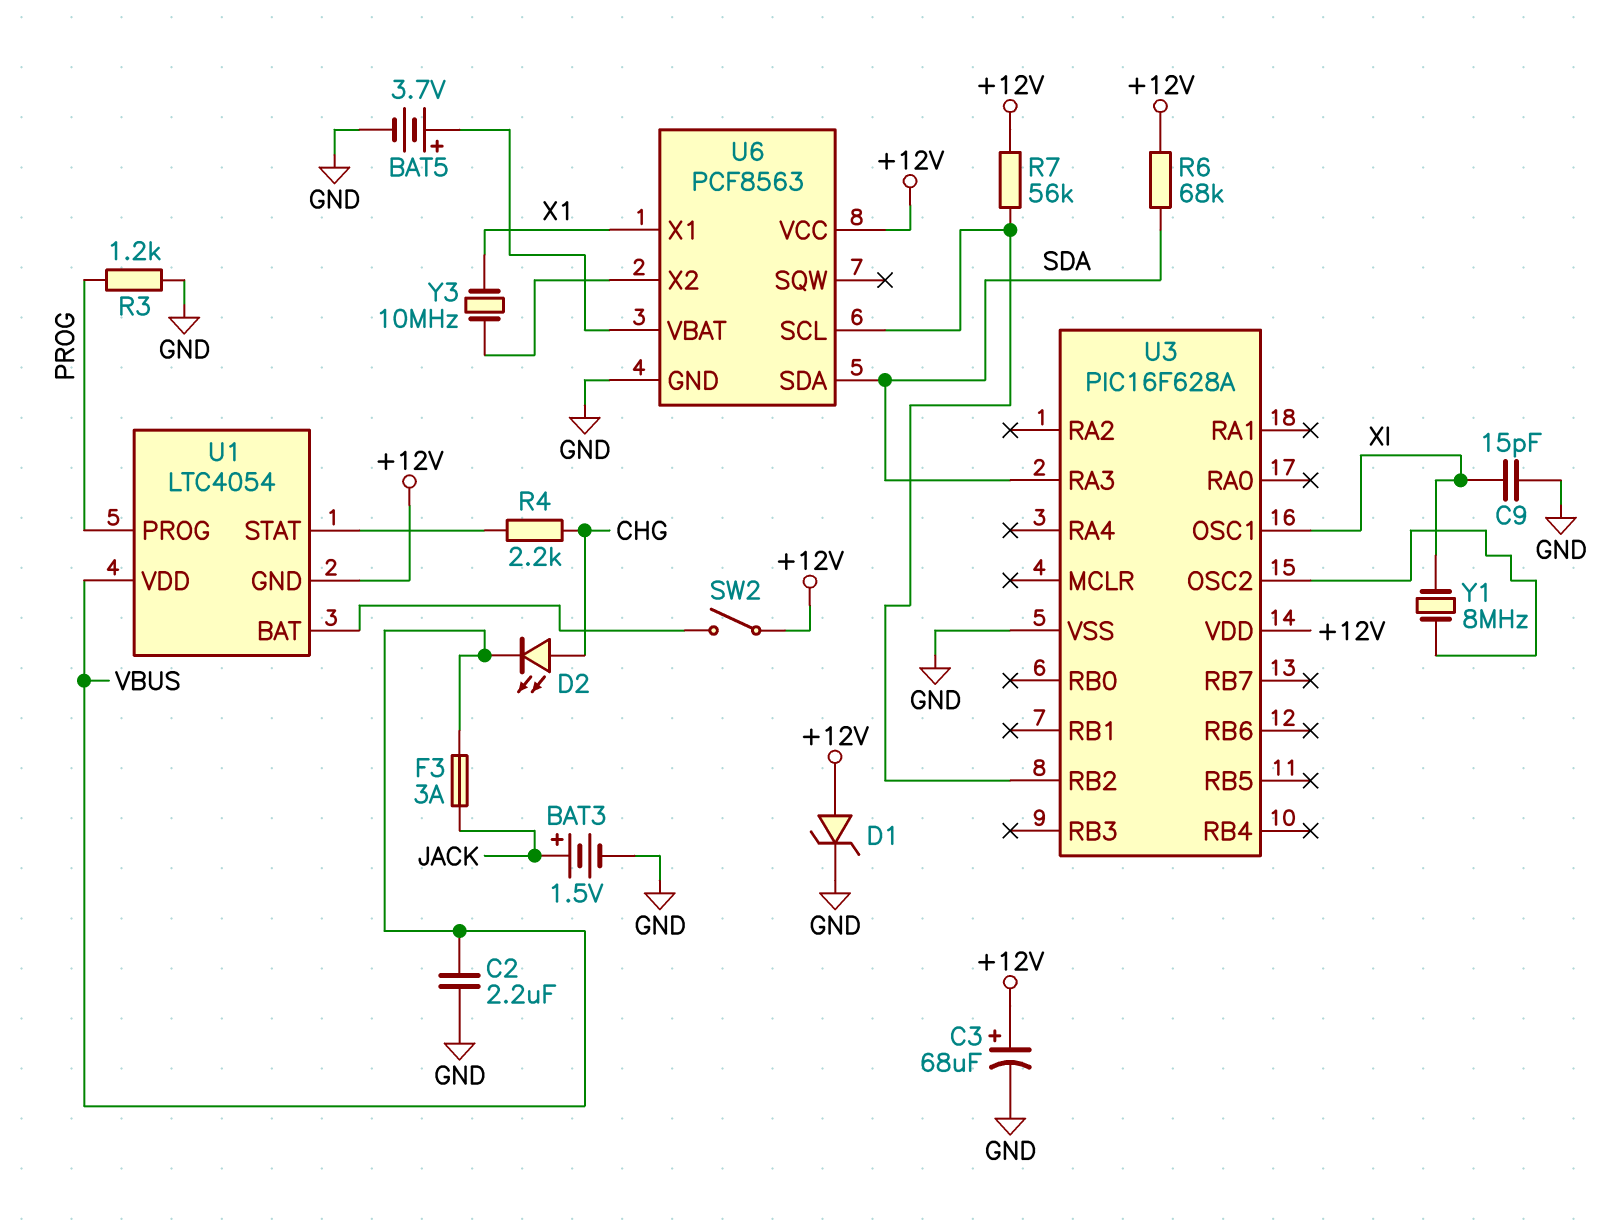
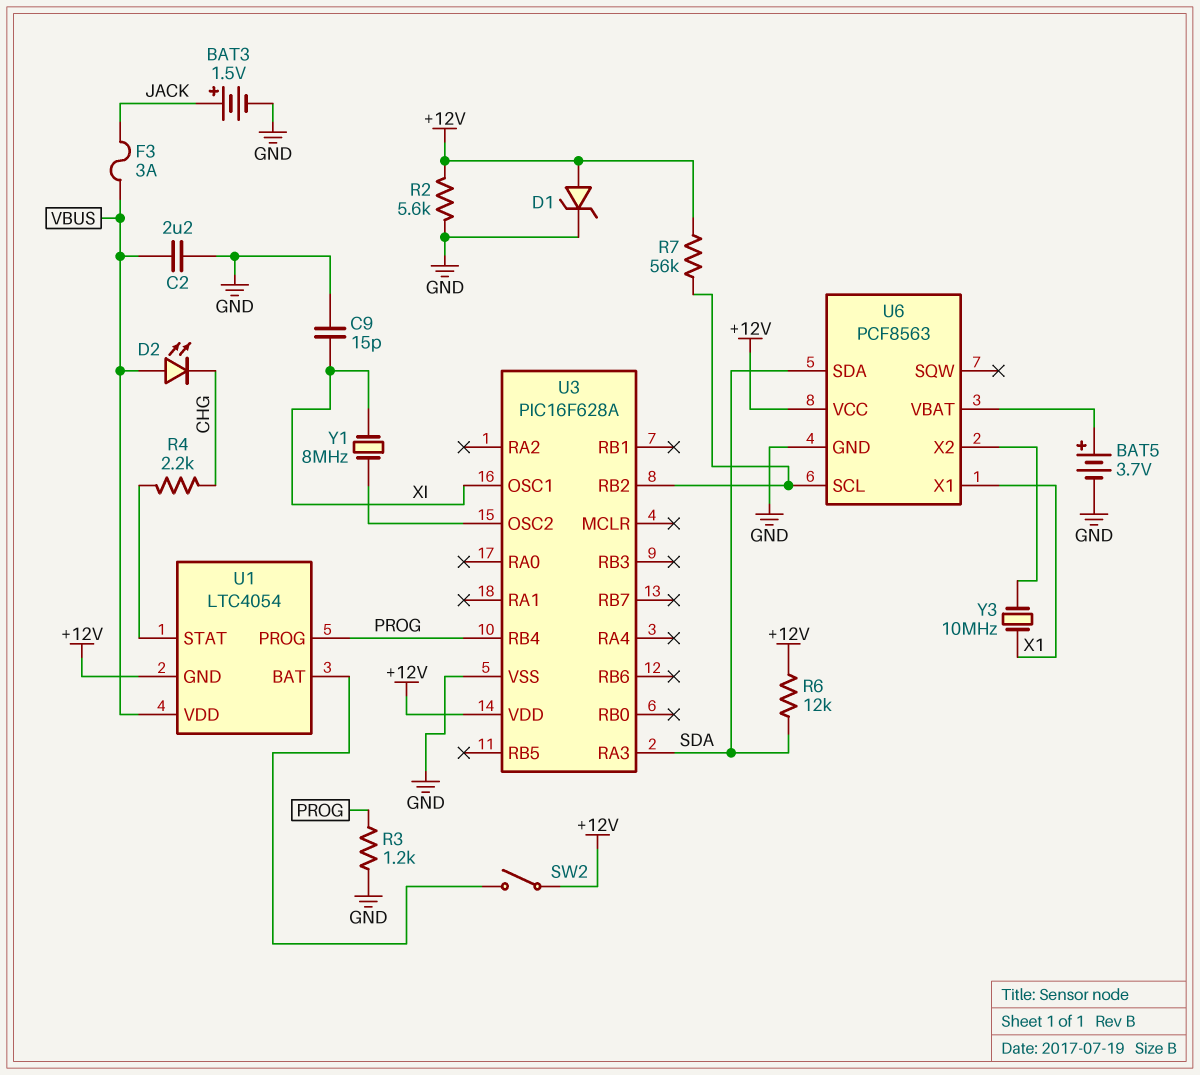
C3: 68uF (plus +12V, minus GND) -> none
D2: LED (A CHG, K VBUS) -> LED (A VBUS, K CHG)
R2: none -> 5.6k (+12V, GND)
R6: 68k (+12V, SDA) -> 12k (+12V, SDA)
U3 pin RB4: none -> PROG

